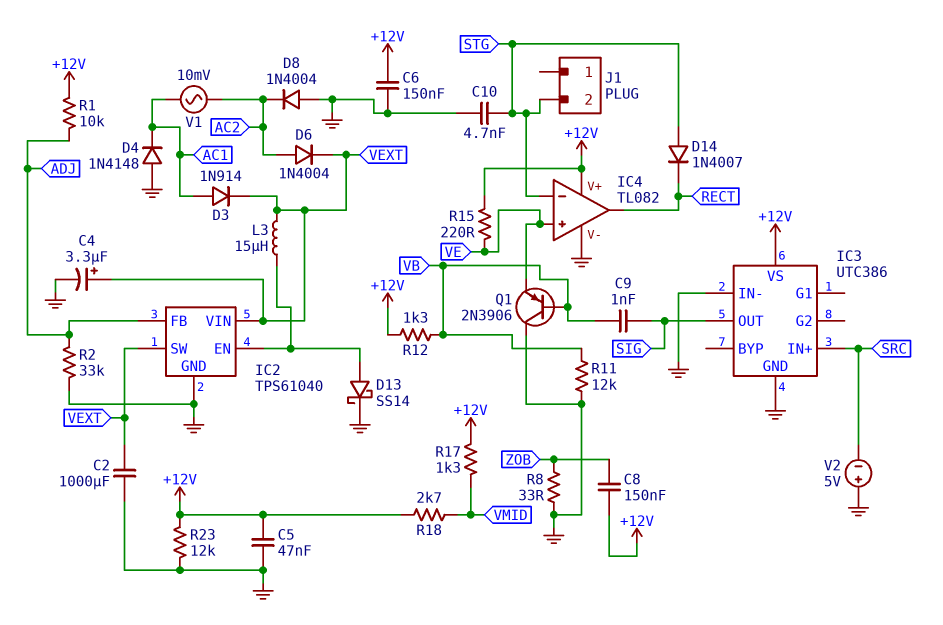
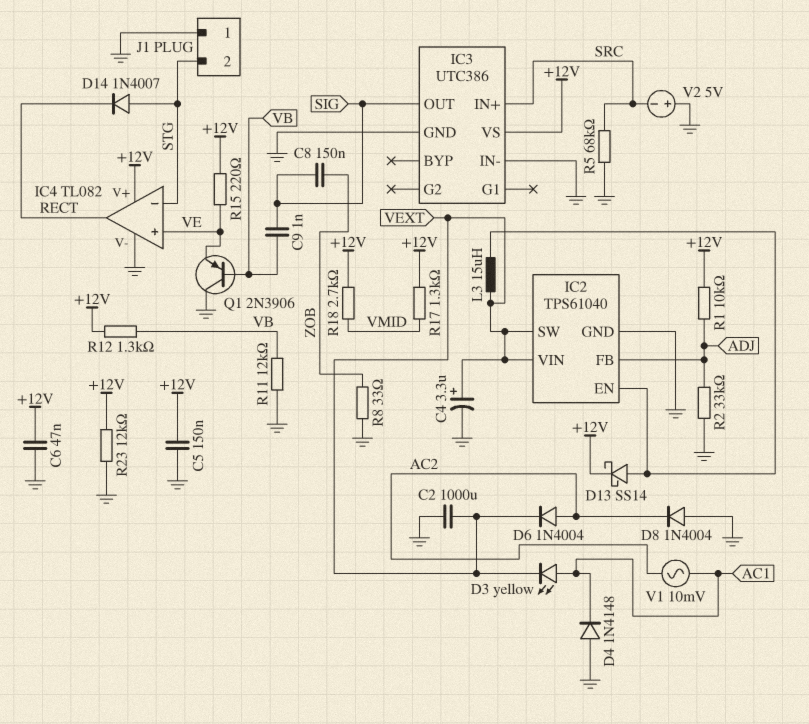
C5: 47nF (+12V, GND) -> 150nF (+12V, GND)
C6: 150nF (+12V, GND) -> 47nF (+12V, GND)
C8: 150nF (+12V, ZOB) -> 150nF (SIG, ZOB)
C10: 4.7nF (GND, STG) -> none
D3: diode 1N914 (A AC1, K VEXT) -> LED yellow (A AC1, K VEXT)
D13: schottky SS14 (A IC2/EN, K GND) -> schottky SS14 (A IC2/EN, K +12V)
J1 pin 1: none -> GND
R5: none -> 68k (GND, SRC)

